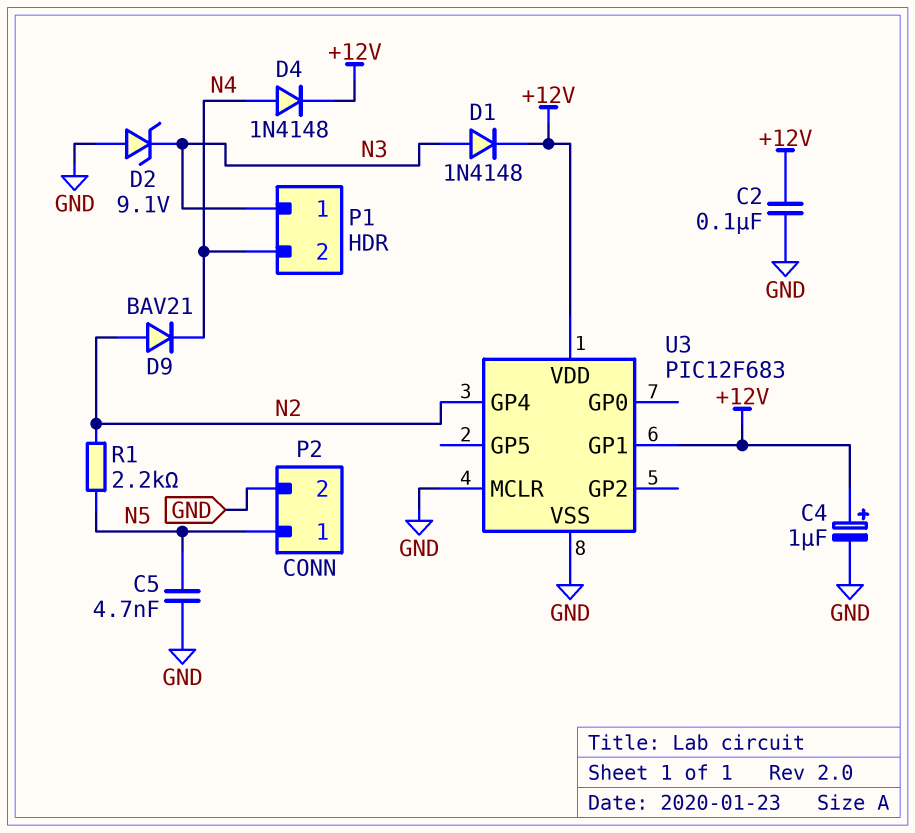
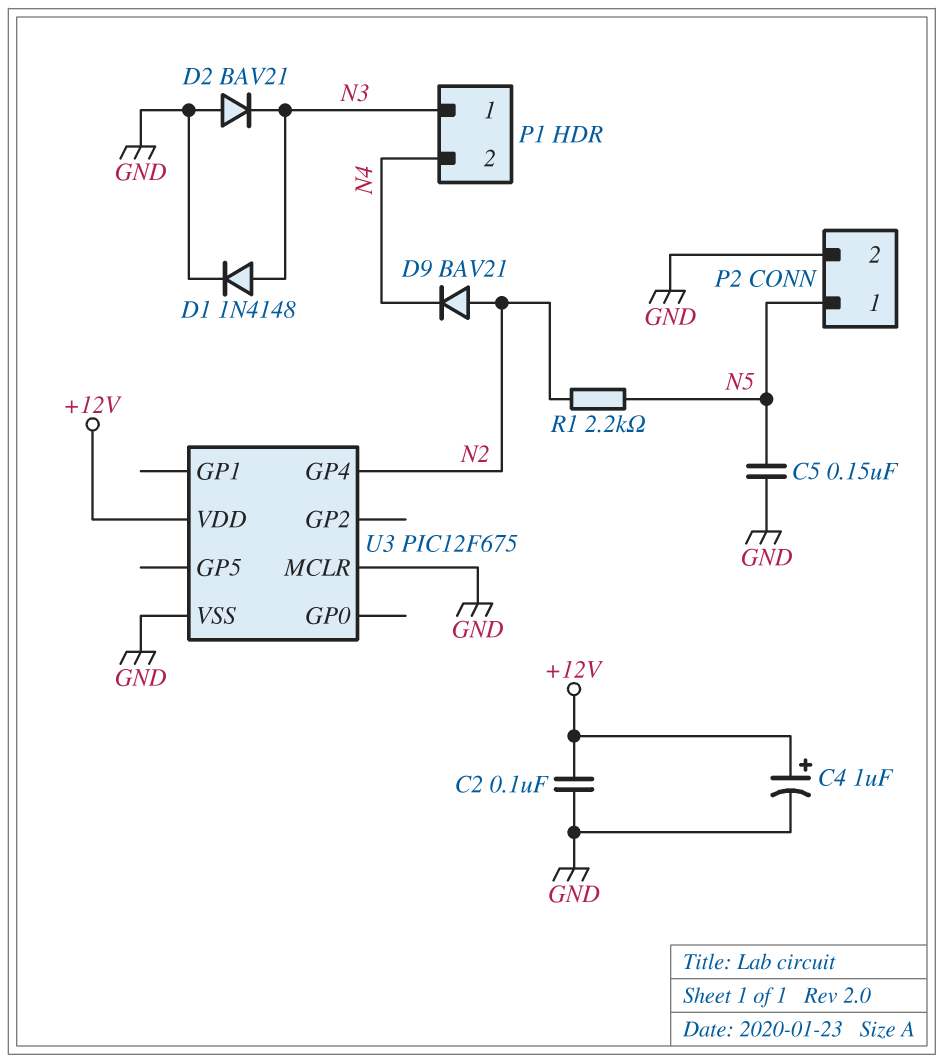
C5: 4.7nF (GND, N5) -> 150nF (GND, N5)
D1: diode 1N4148 (A N3, K +12V) -> diode 1N4148 (A N3, K GND)
D2: zener 9.1V (A GND, K N3) -> diode BAV21 (A GND, K N3)
D4: diode 1N4148 (A N4, K +12V) -> none
U3: PIC12F683 -> PIC12F675
U3 pin GP1: +12V -> none

